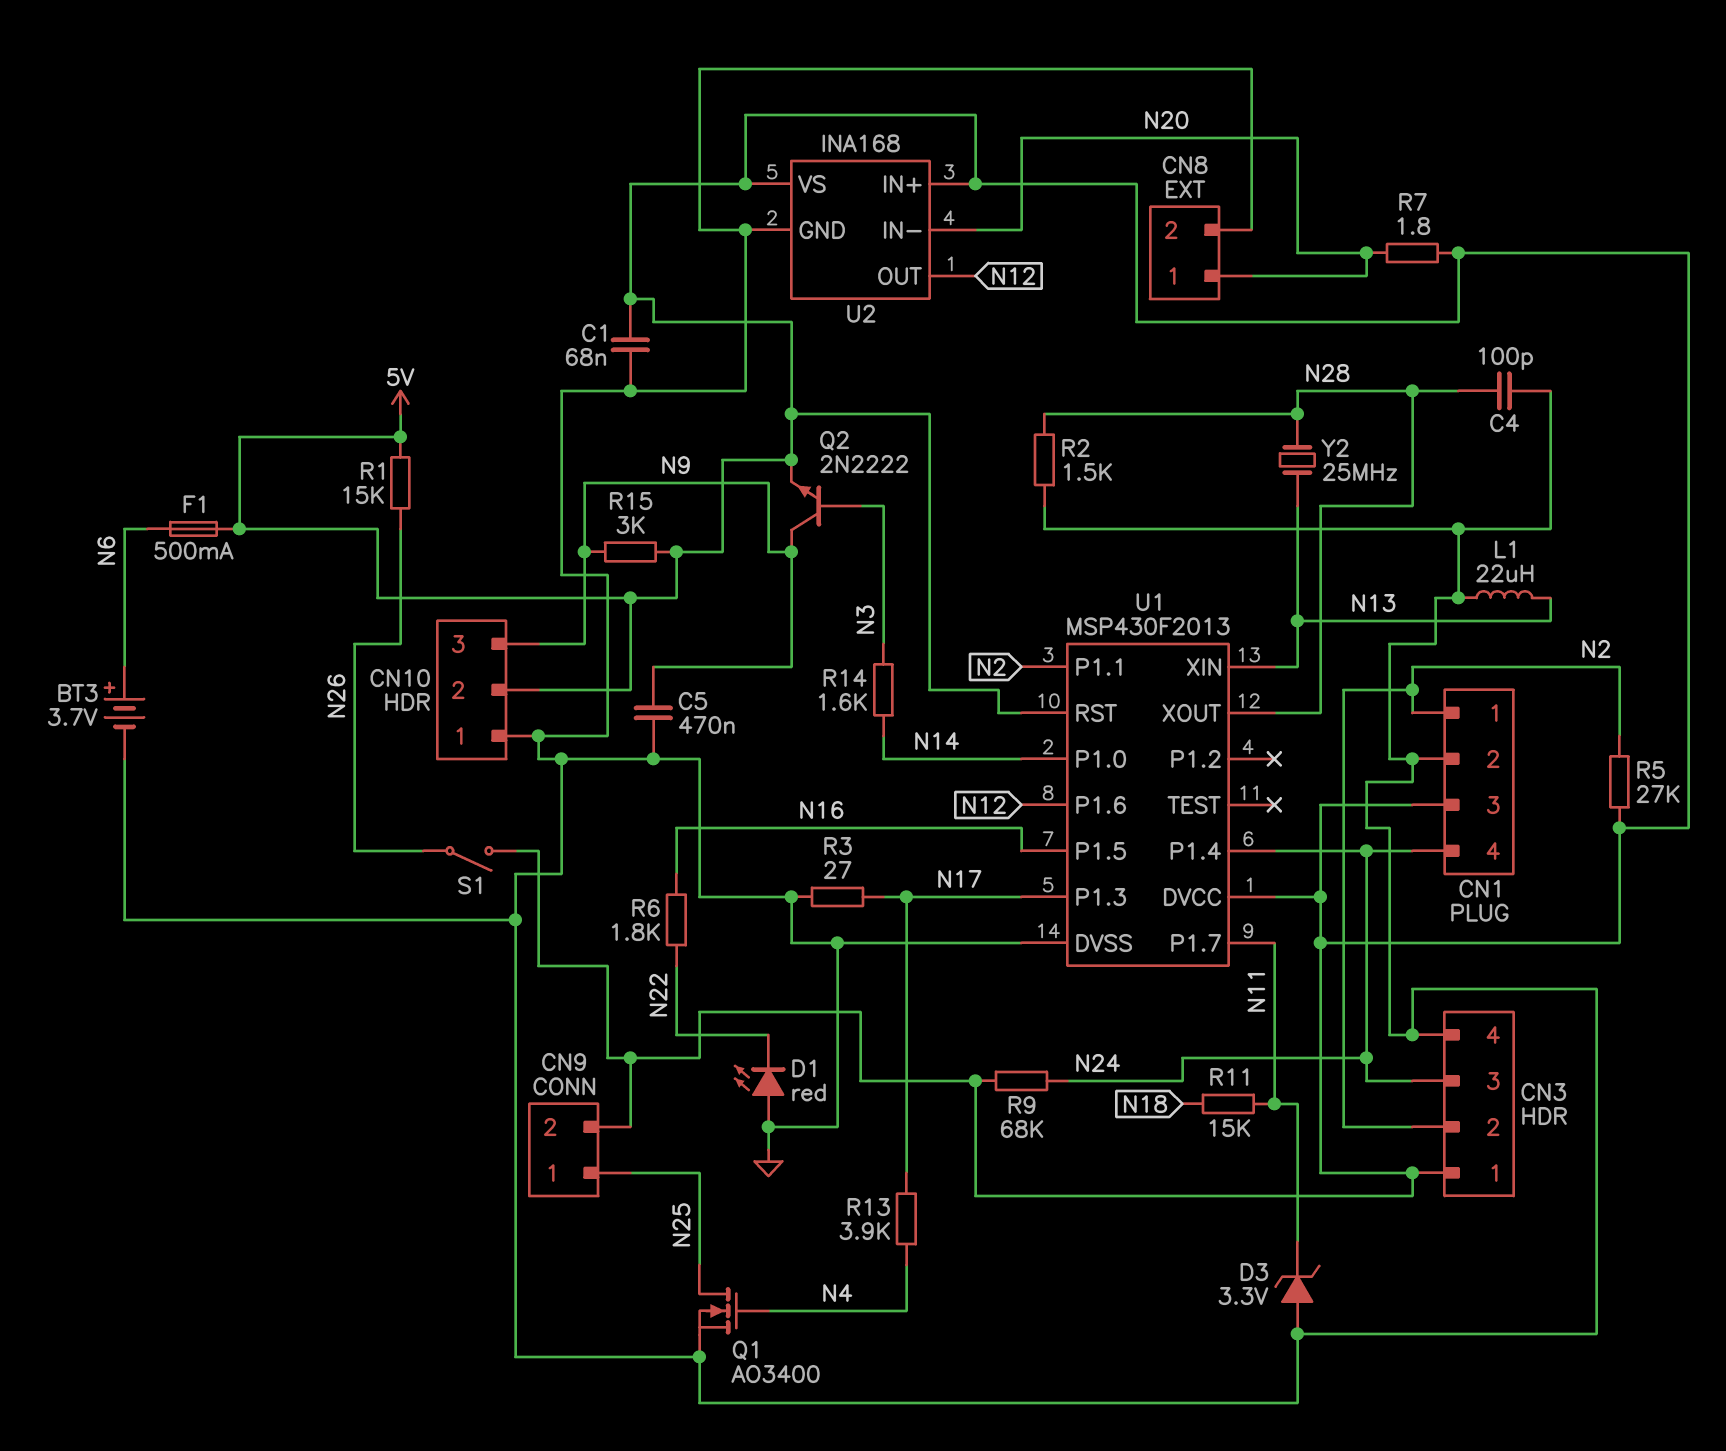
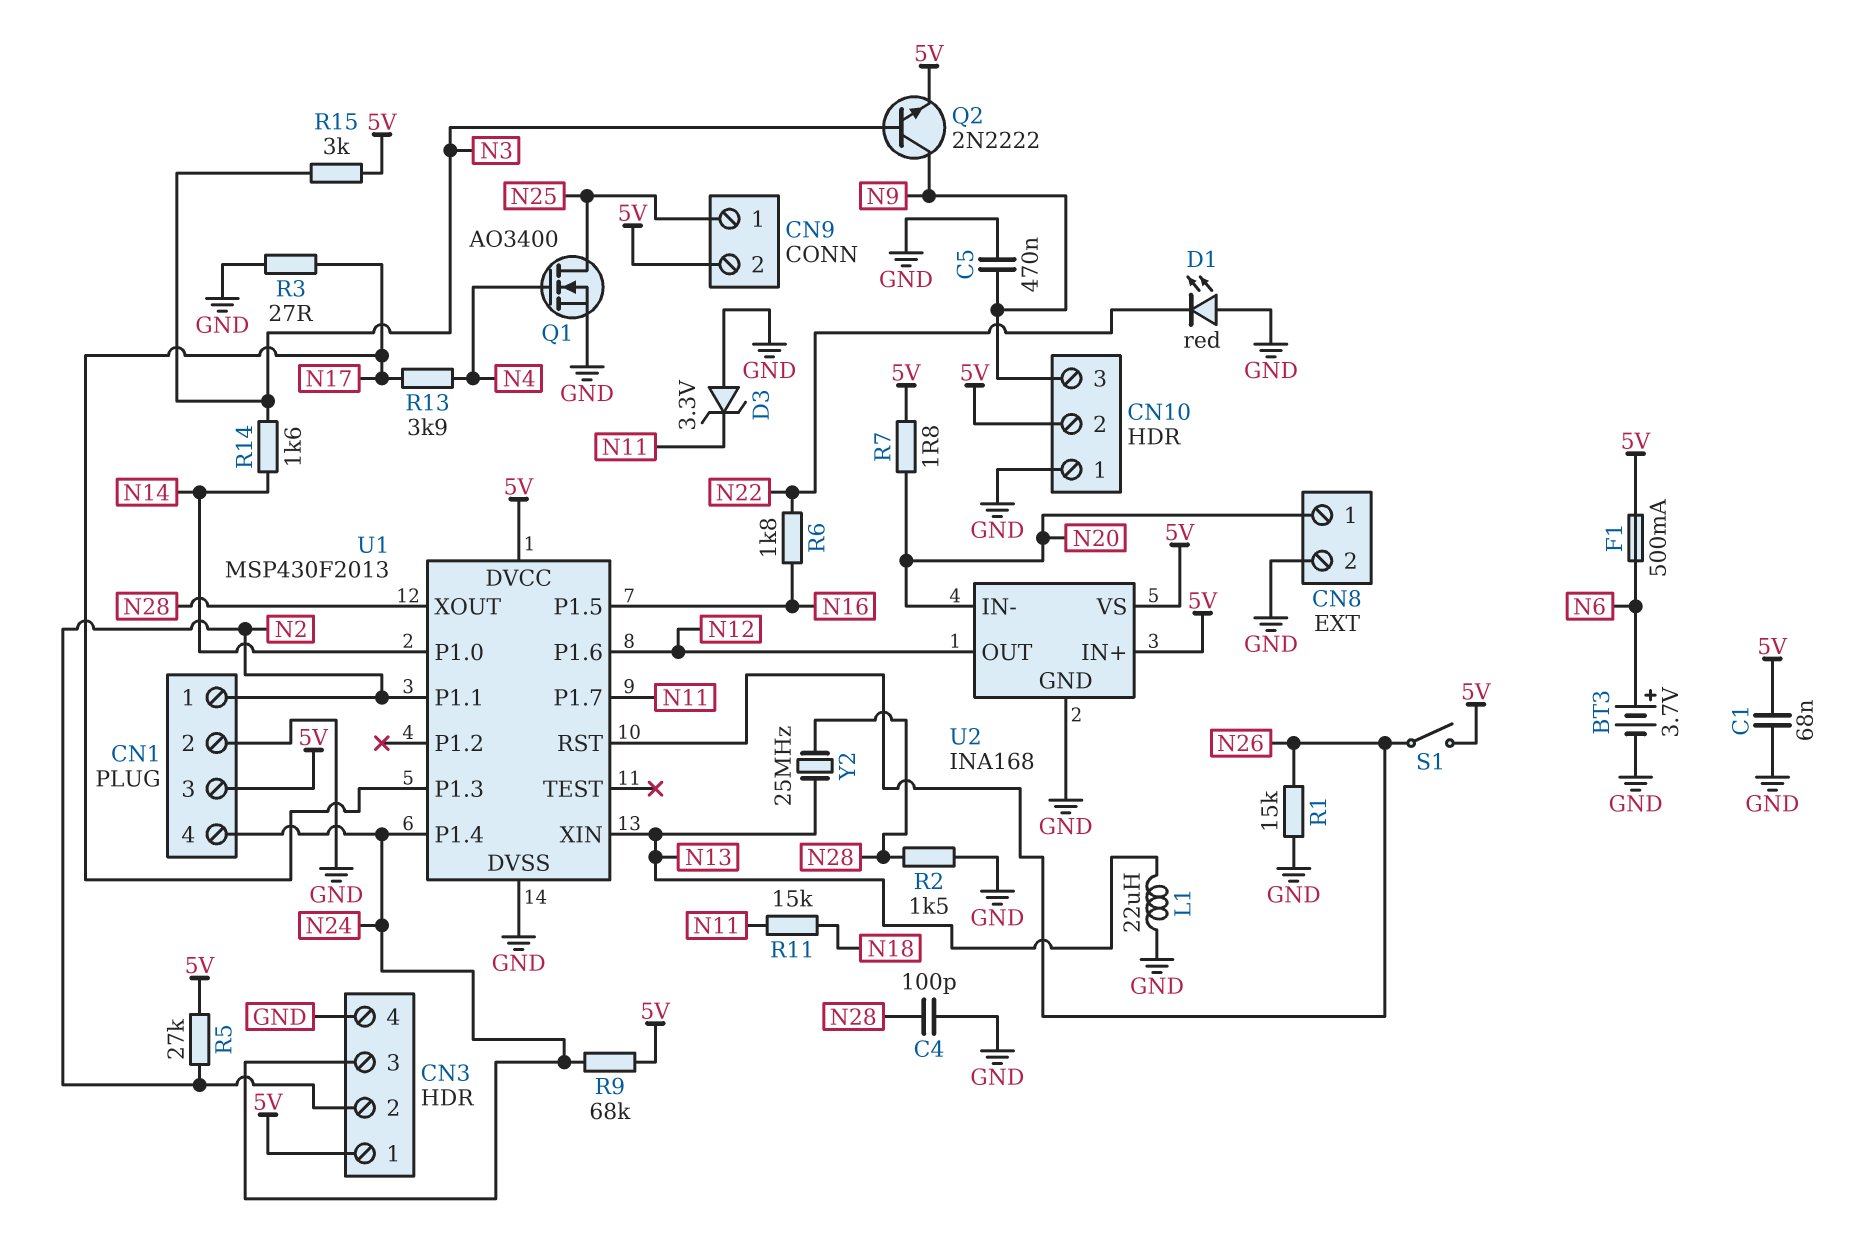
R1: 15k (5V, N26) -> 15k (GND, N26)
R15: 3k (5V, N9) -> 3k (5V, N3)
U1 pin RST: 5V -> N26

